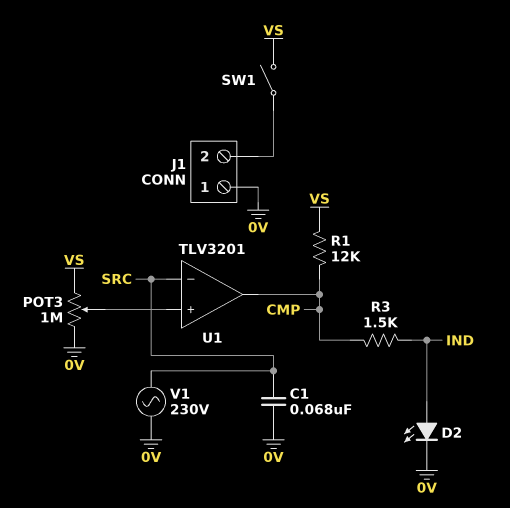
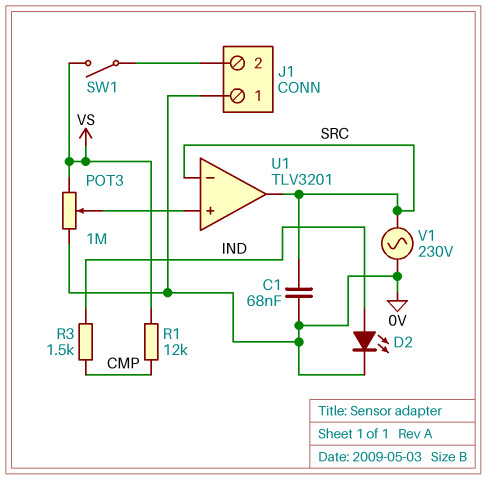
U1 pin out: CMP -> SRC

